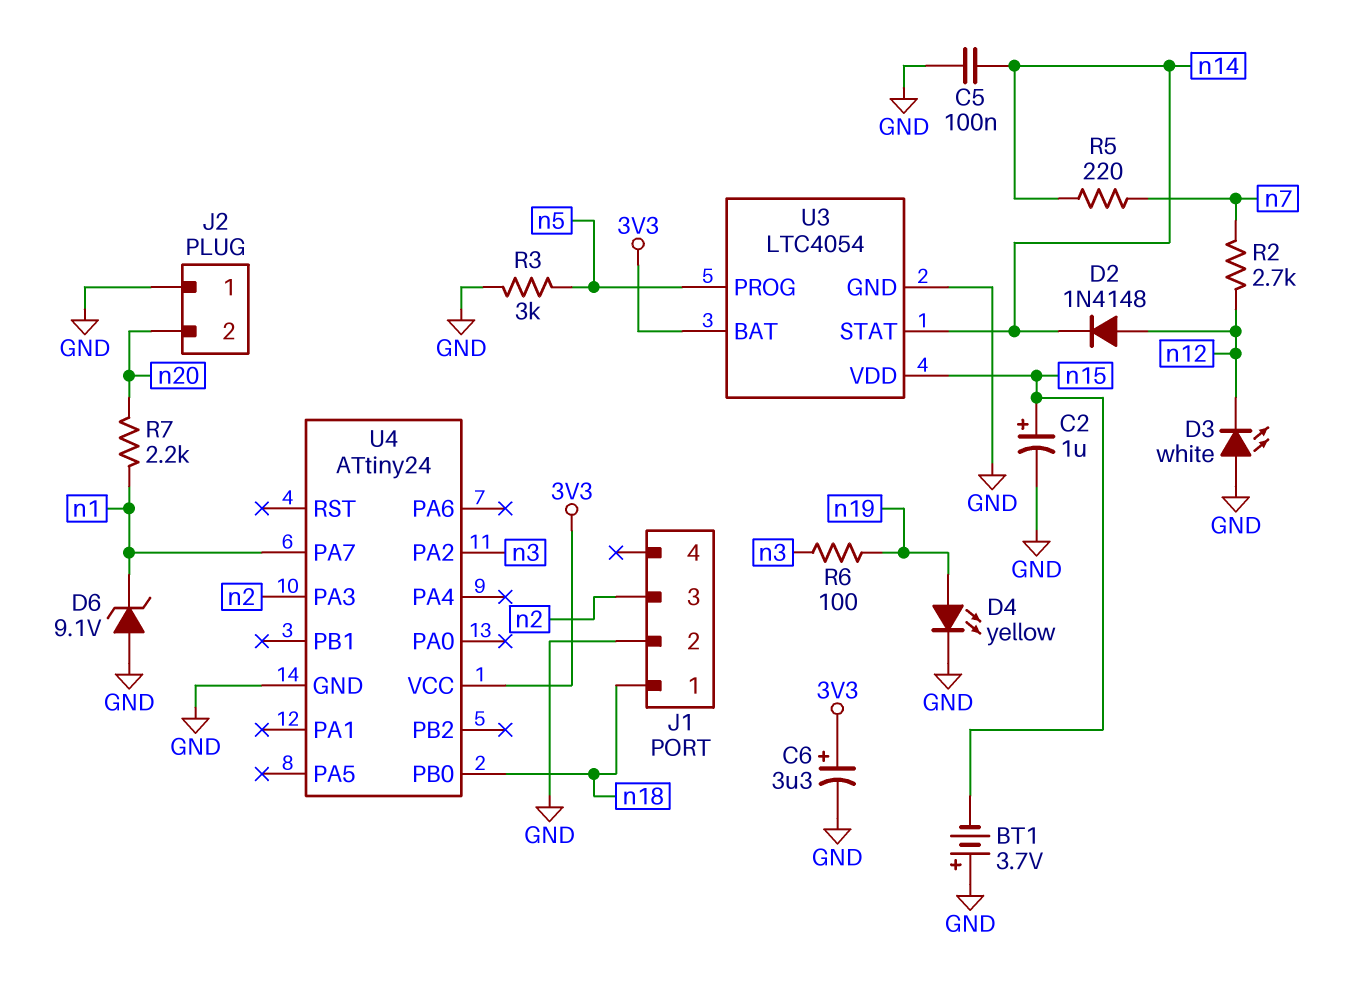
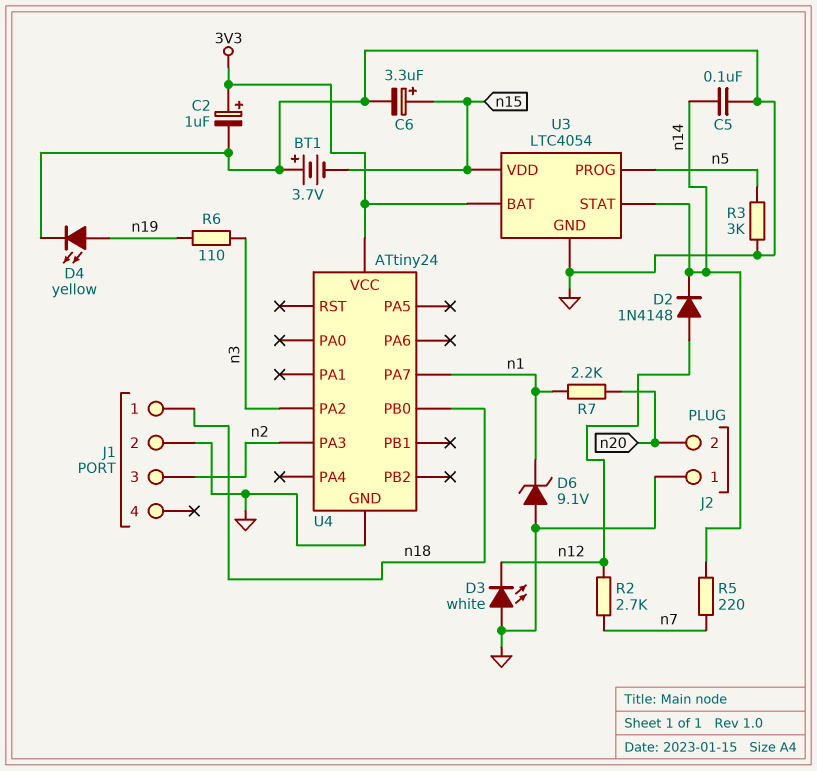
C2: 1uF (plus n15, minus GND) -> 1uF (plus 3V3, minus GND)
C6: 3.3uF (plus 3V3, minus GND) -> 3.3uF (plus n15, minus GND)
R6: 100 (n3, n19) -> 110 (n3, n19)

